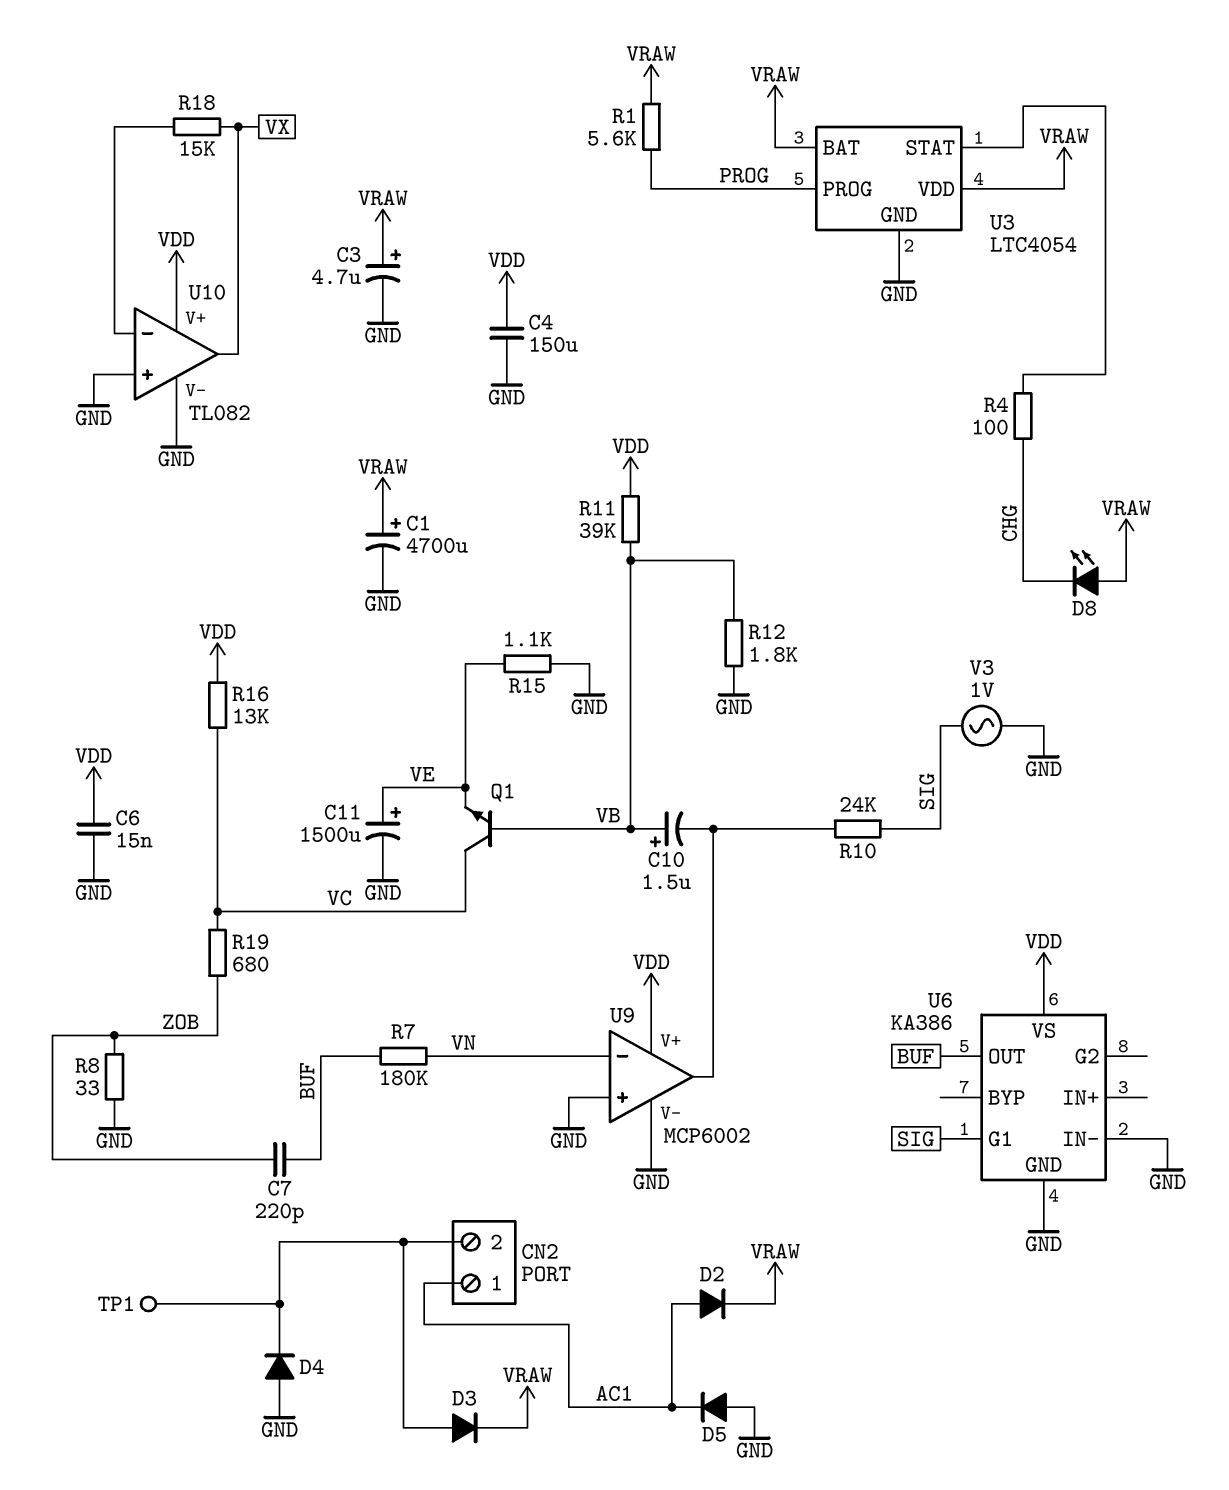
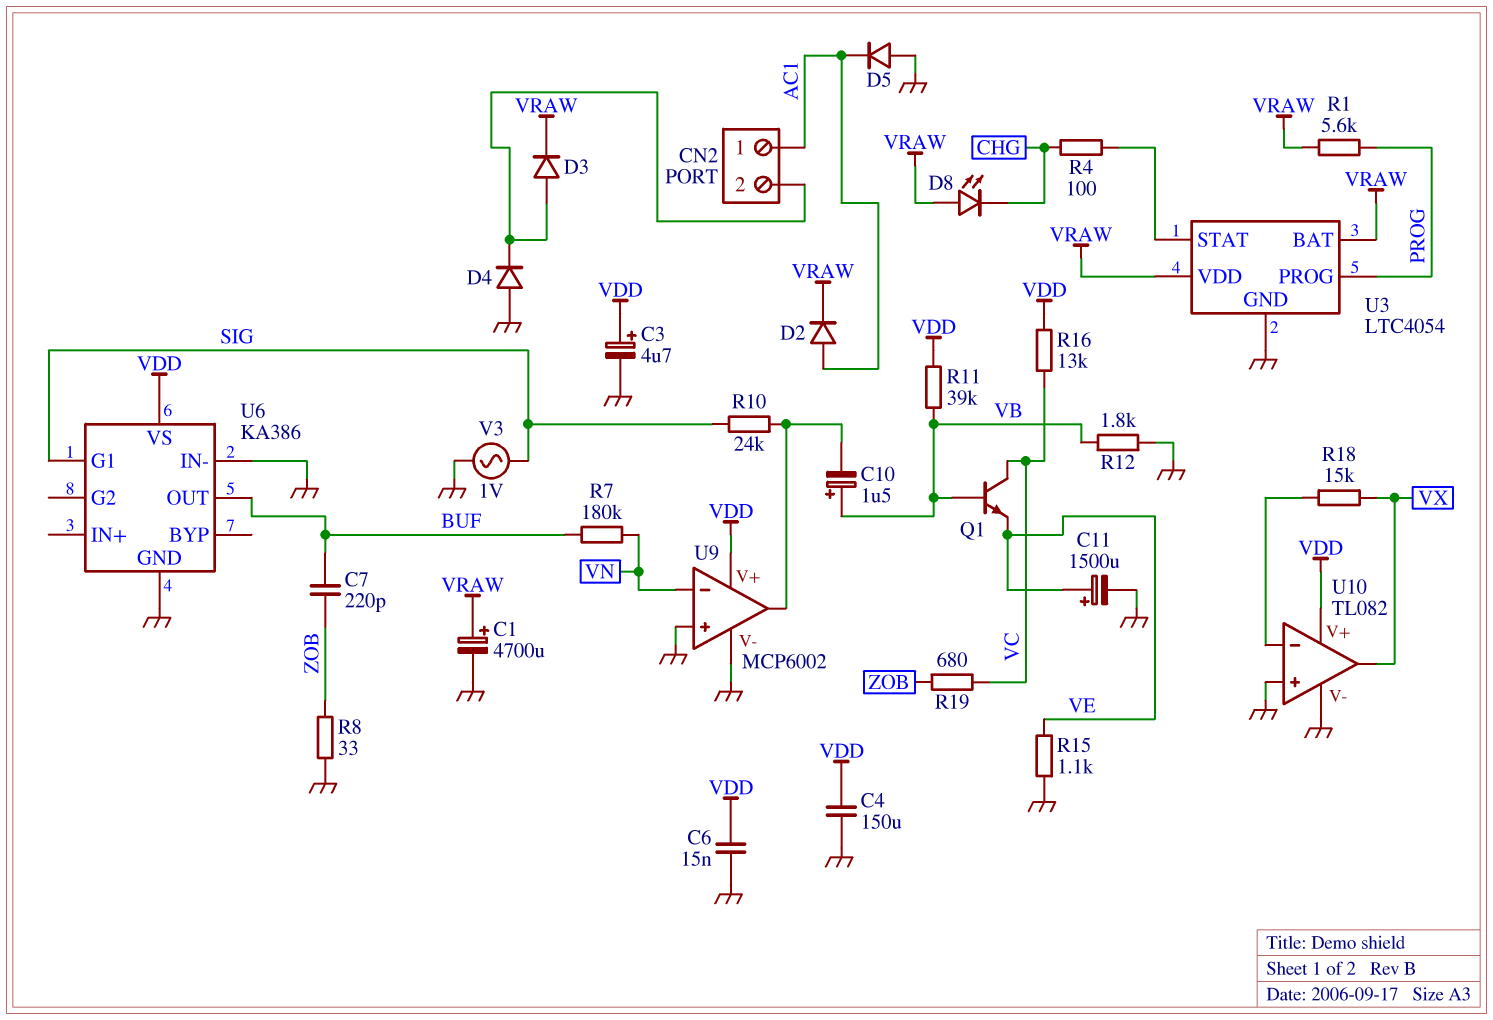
C3: 4.7uF (plus VRAW, minus GND) -> 4.7uF (plus VDD, minus GND)
TP1: test point (CN2/2) -> none

